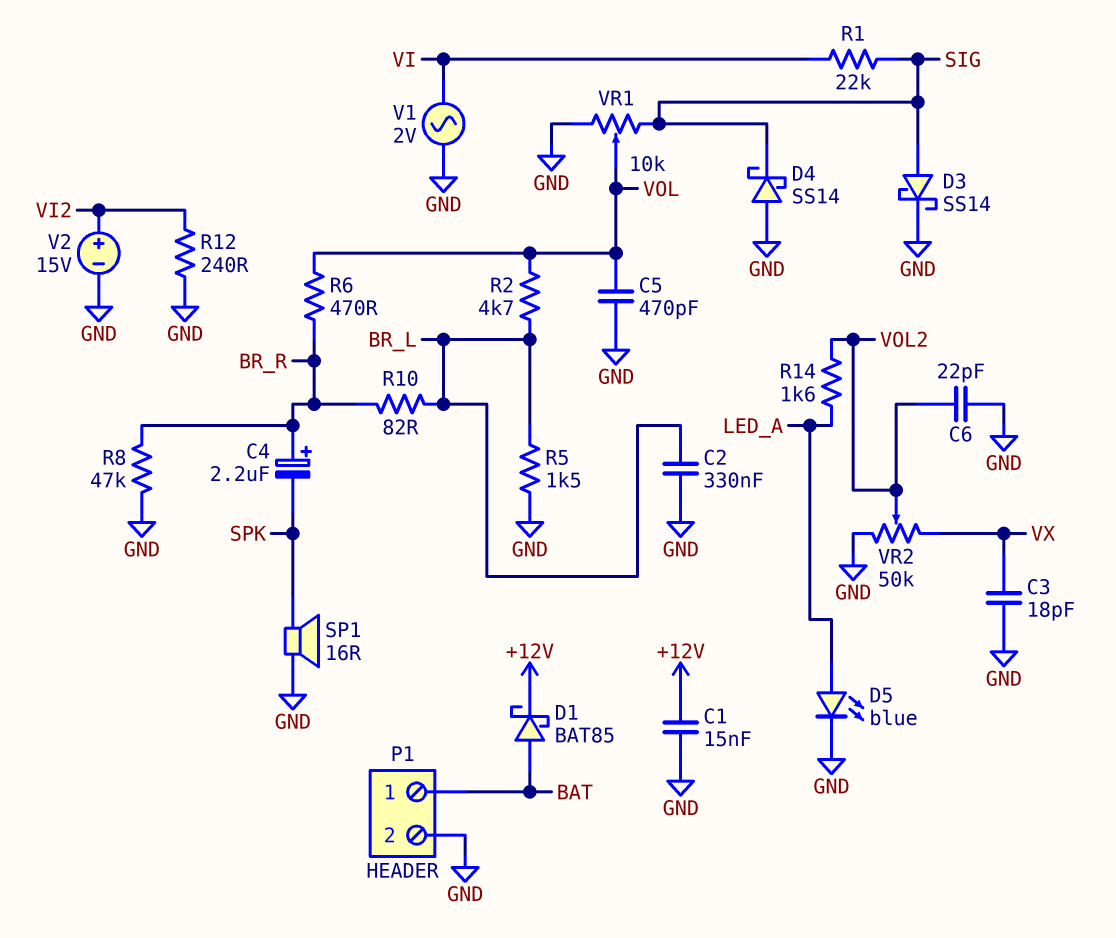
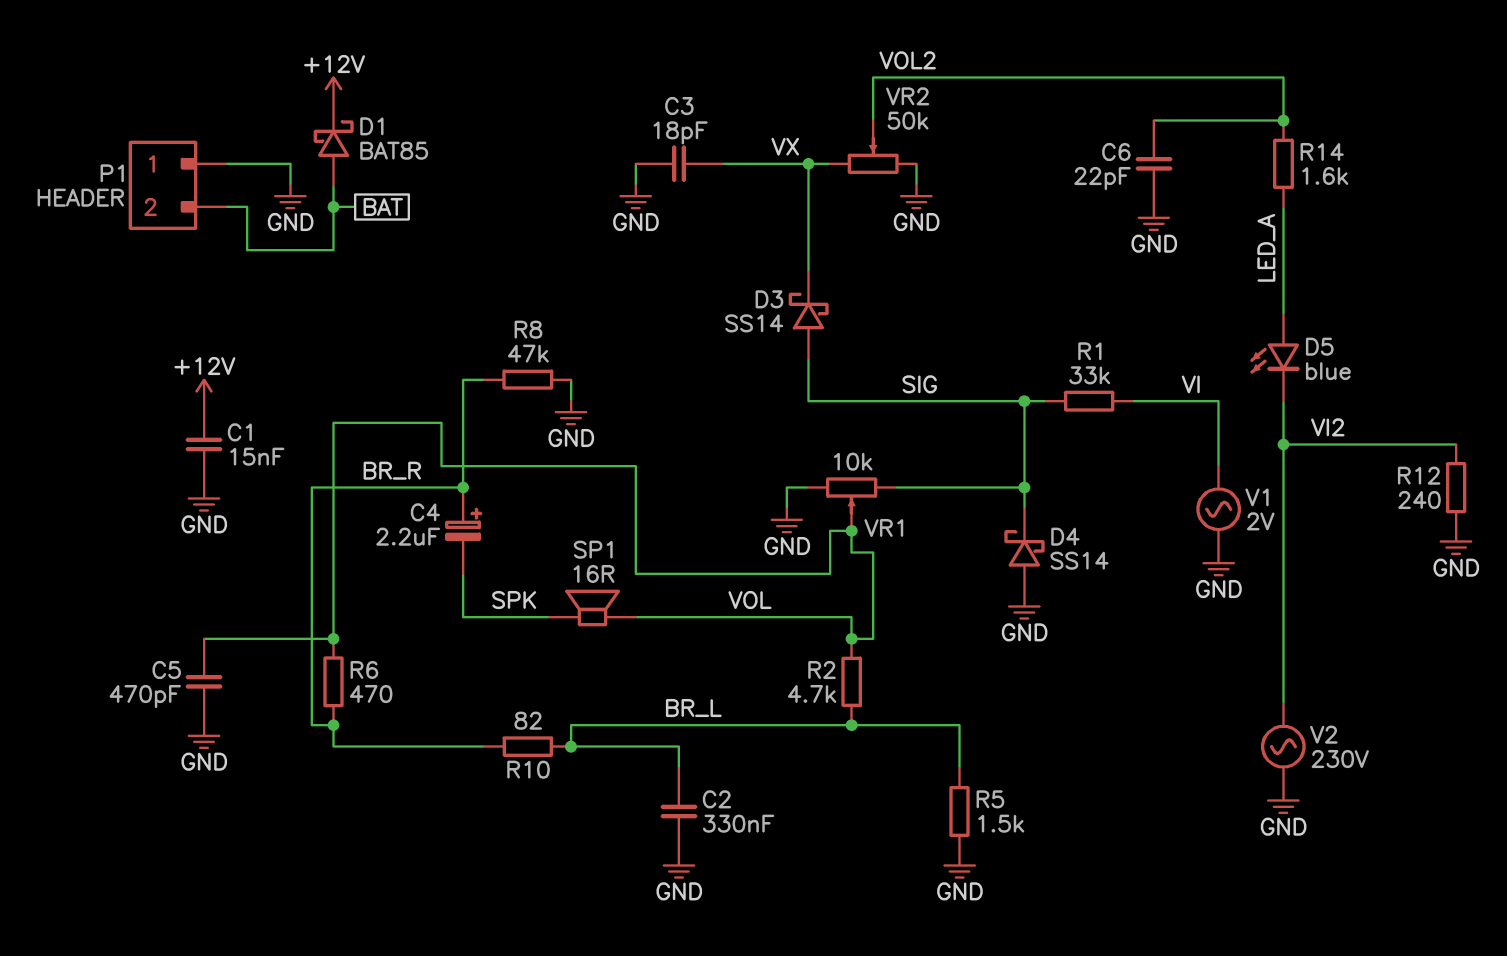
D3: schottky SS14 (A SIG, K GND) -> schottky SS14 (A SIG, K VX)
D5: LED blue (A LED_A, K GND) -> LED blue (A LED_A, K VI2)
P1 pin 1: BAT -> GND
P1 pin 2: GND -> BAT
R1: 22k (SIG, VI) -> 33k (SIG, VI)
SP1: speaker 16R (GND, SPK) -> speaker 16R (SPK, VOL)
V2: 15V (plus VI2, minus GND) -> AC 230V (GND, VI2)

